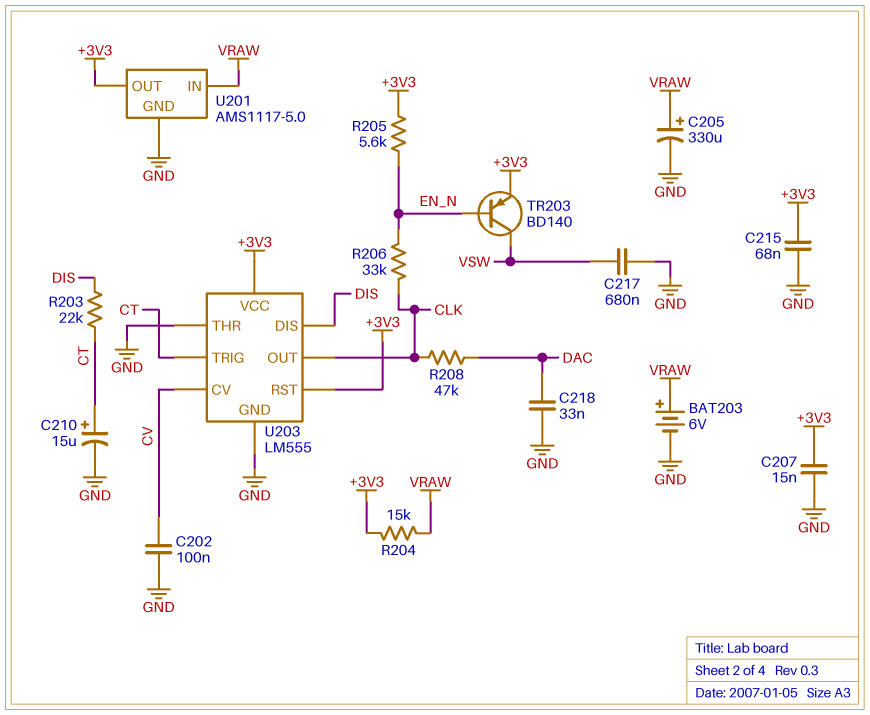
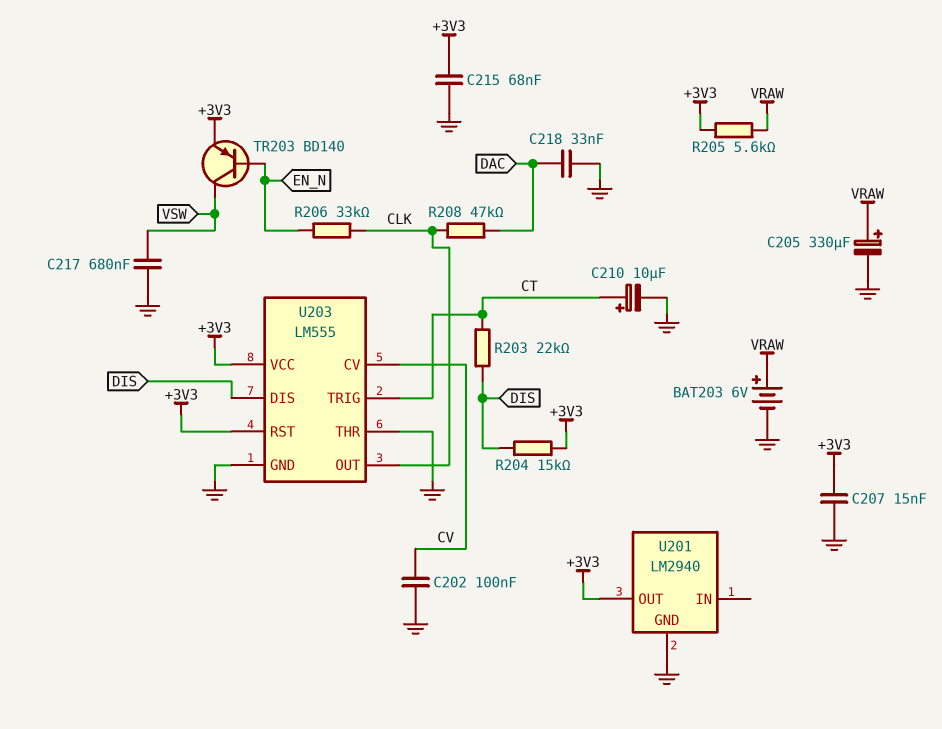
C210: 15uF (plus CT, minus GND) -> 10uF (plus CT, minus GND)
R204: 15k (+3V3, VRAW) -> 15k (+3V3, DIS)
R205: 5.6k (+3V3, EN_N) -> 5.6k (+3V3, VRAW)
U201: AMS1117-5.0 -> LM2940
U201 pin IN: VRAW -> none

